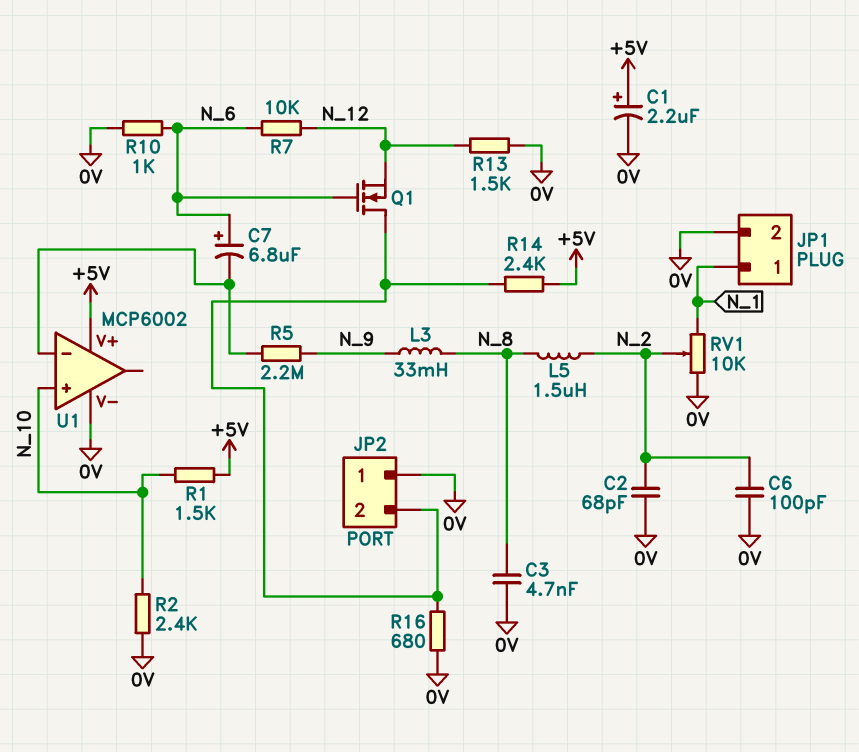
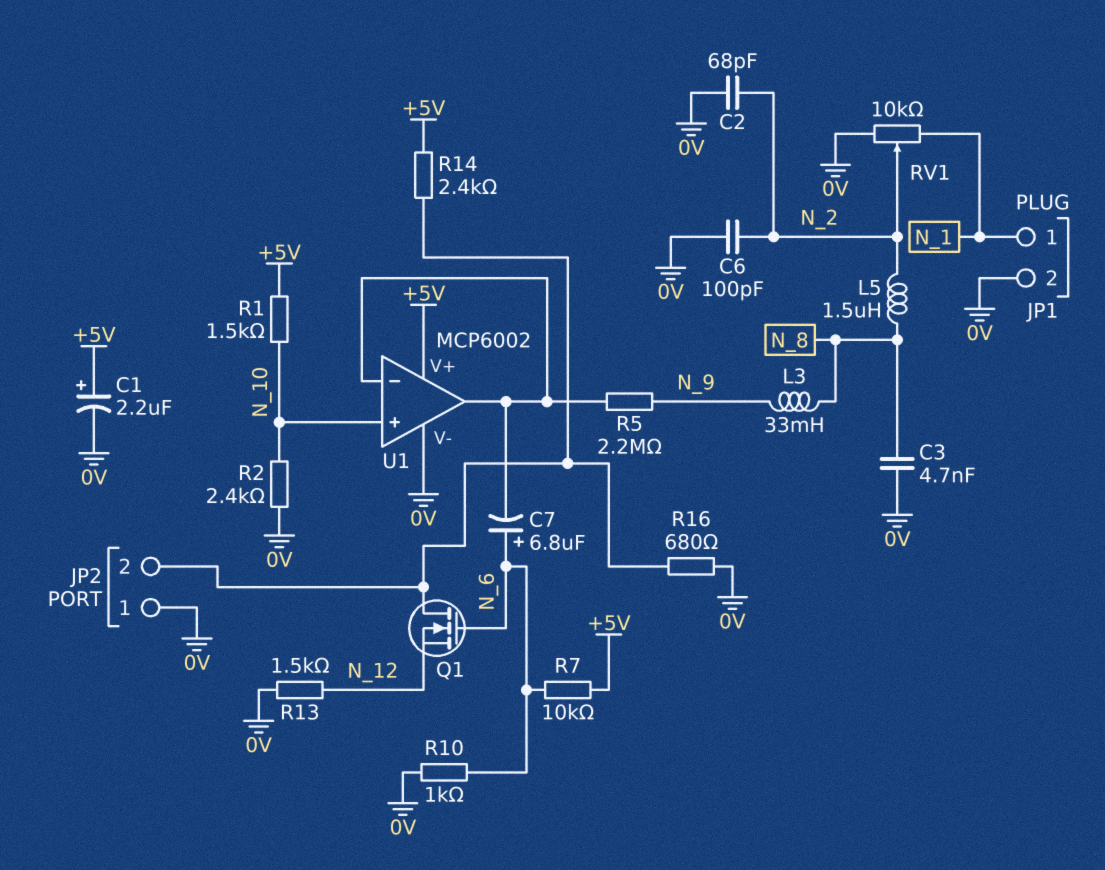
R7: 10k (N_6, N_12) -> 10k (+5V, N_6)
U1 pin out: none -> U1/in-

